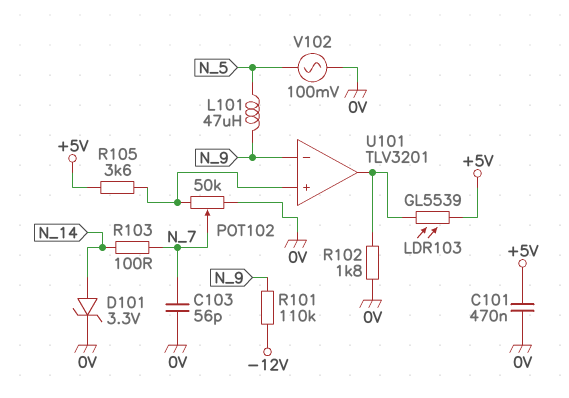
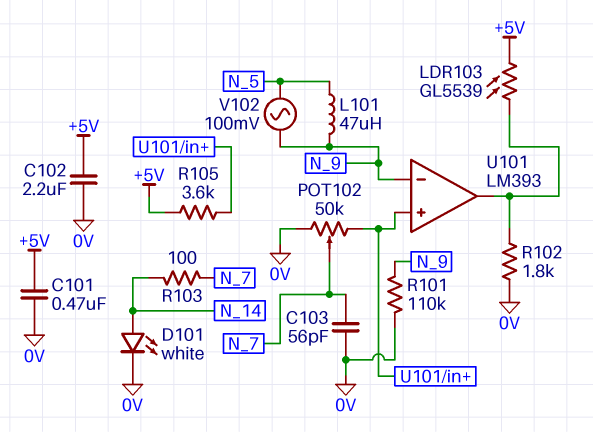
C102: none -> 2.2uF (+5V, 0V)
D101: zener 3.3V (A N_14, K 0V) -> LED white (A N_14, K 0V)
R101: 110k (-12V, N_9) -> 110k (0V, N_9)
U101: TLV3201 -> LM393
V102: AC 100mV (0V, N_5) -> AC 100mV (N_5, N_9)

